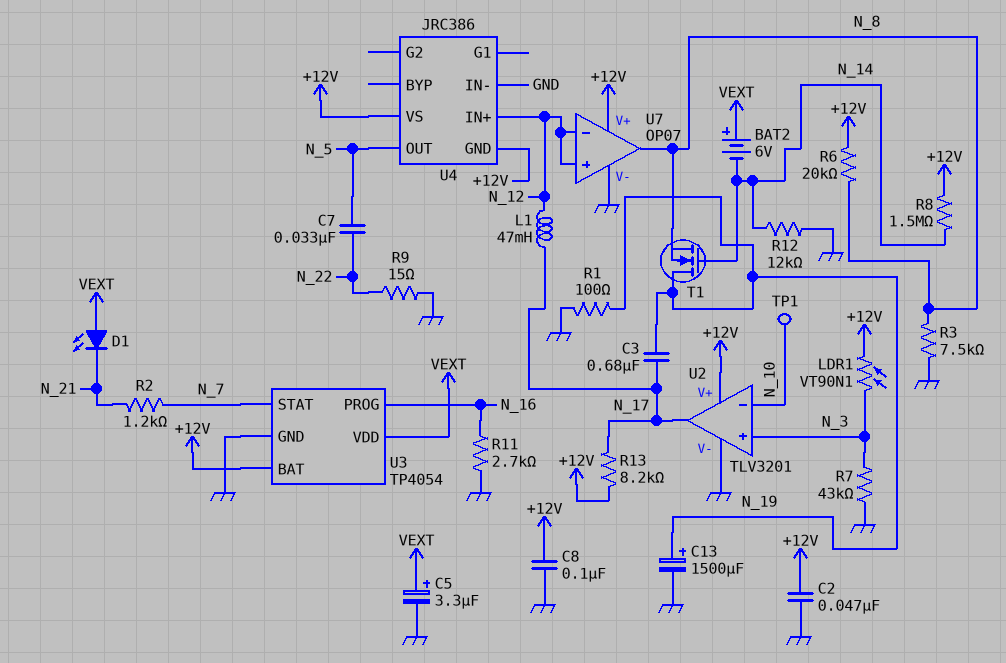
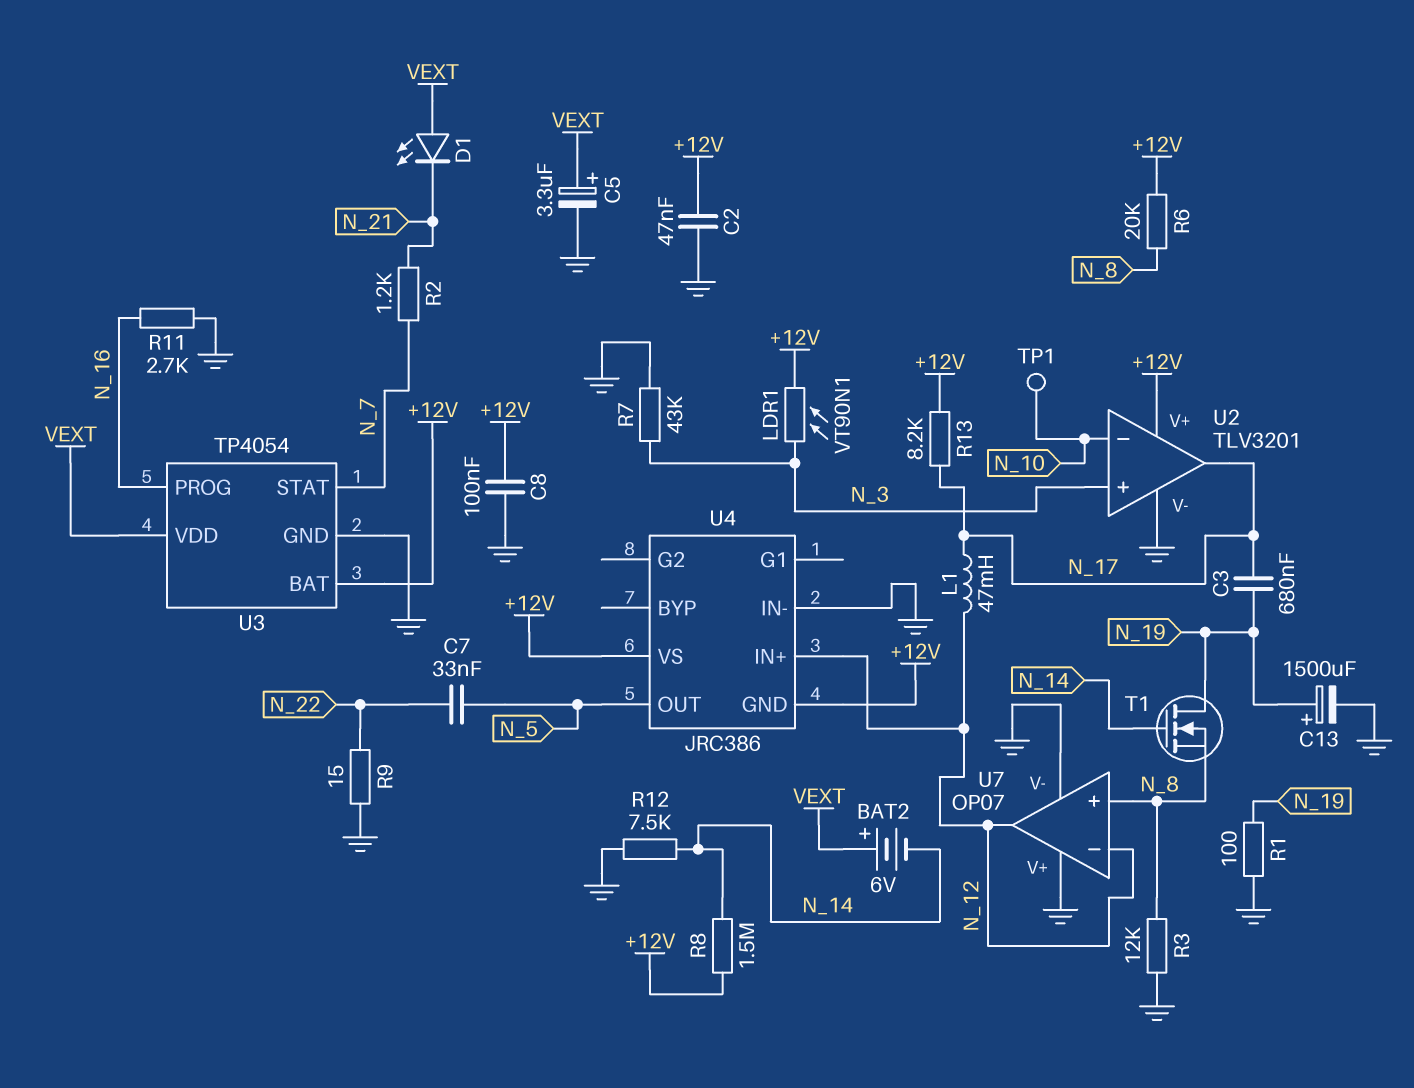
R3: 7.5k (GND, N_8) -> 12k (GND, N_8)
R12: 12k (GND, N_14) -> 7.5k (GND, N_14)
U7 pin V+: +12V -> GND
U7 pin in+: N_12 -> N_8
U7 pin out: N_8 -> N_12

